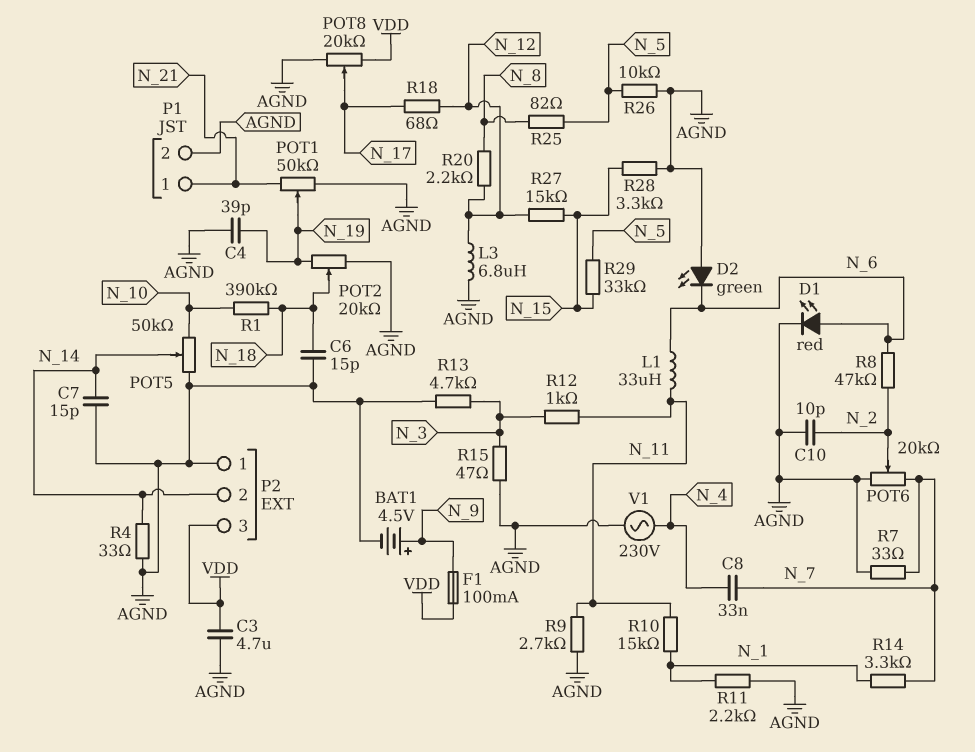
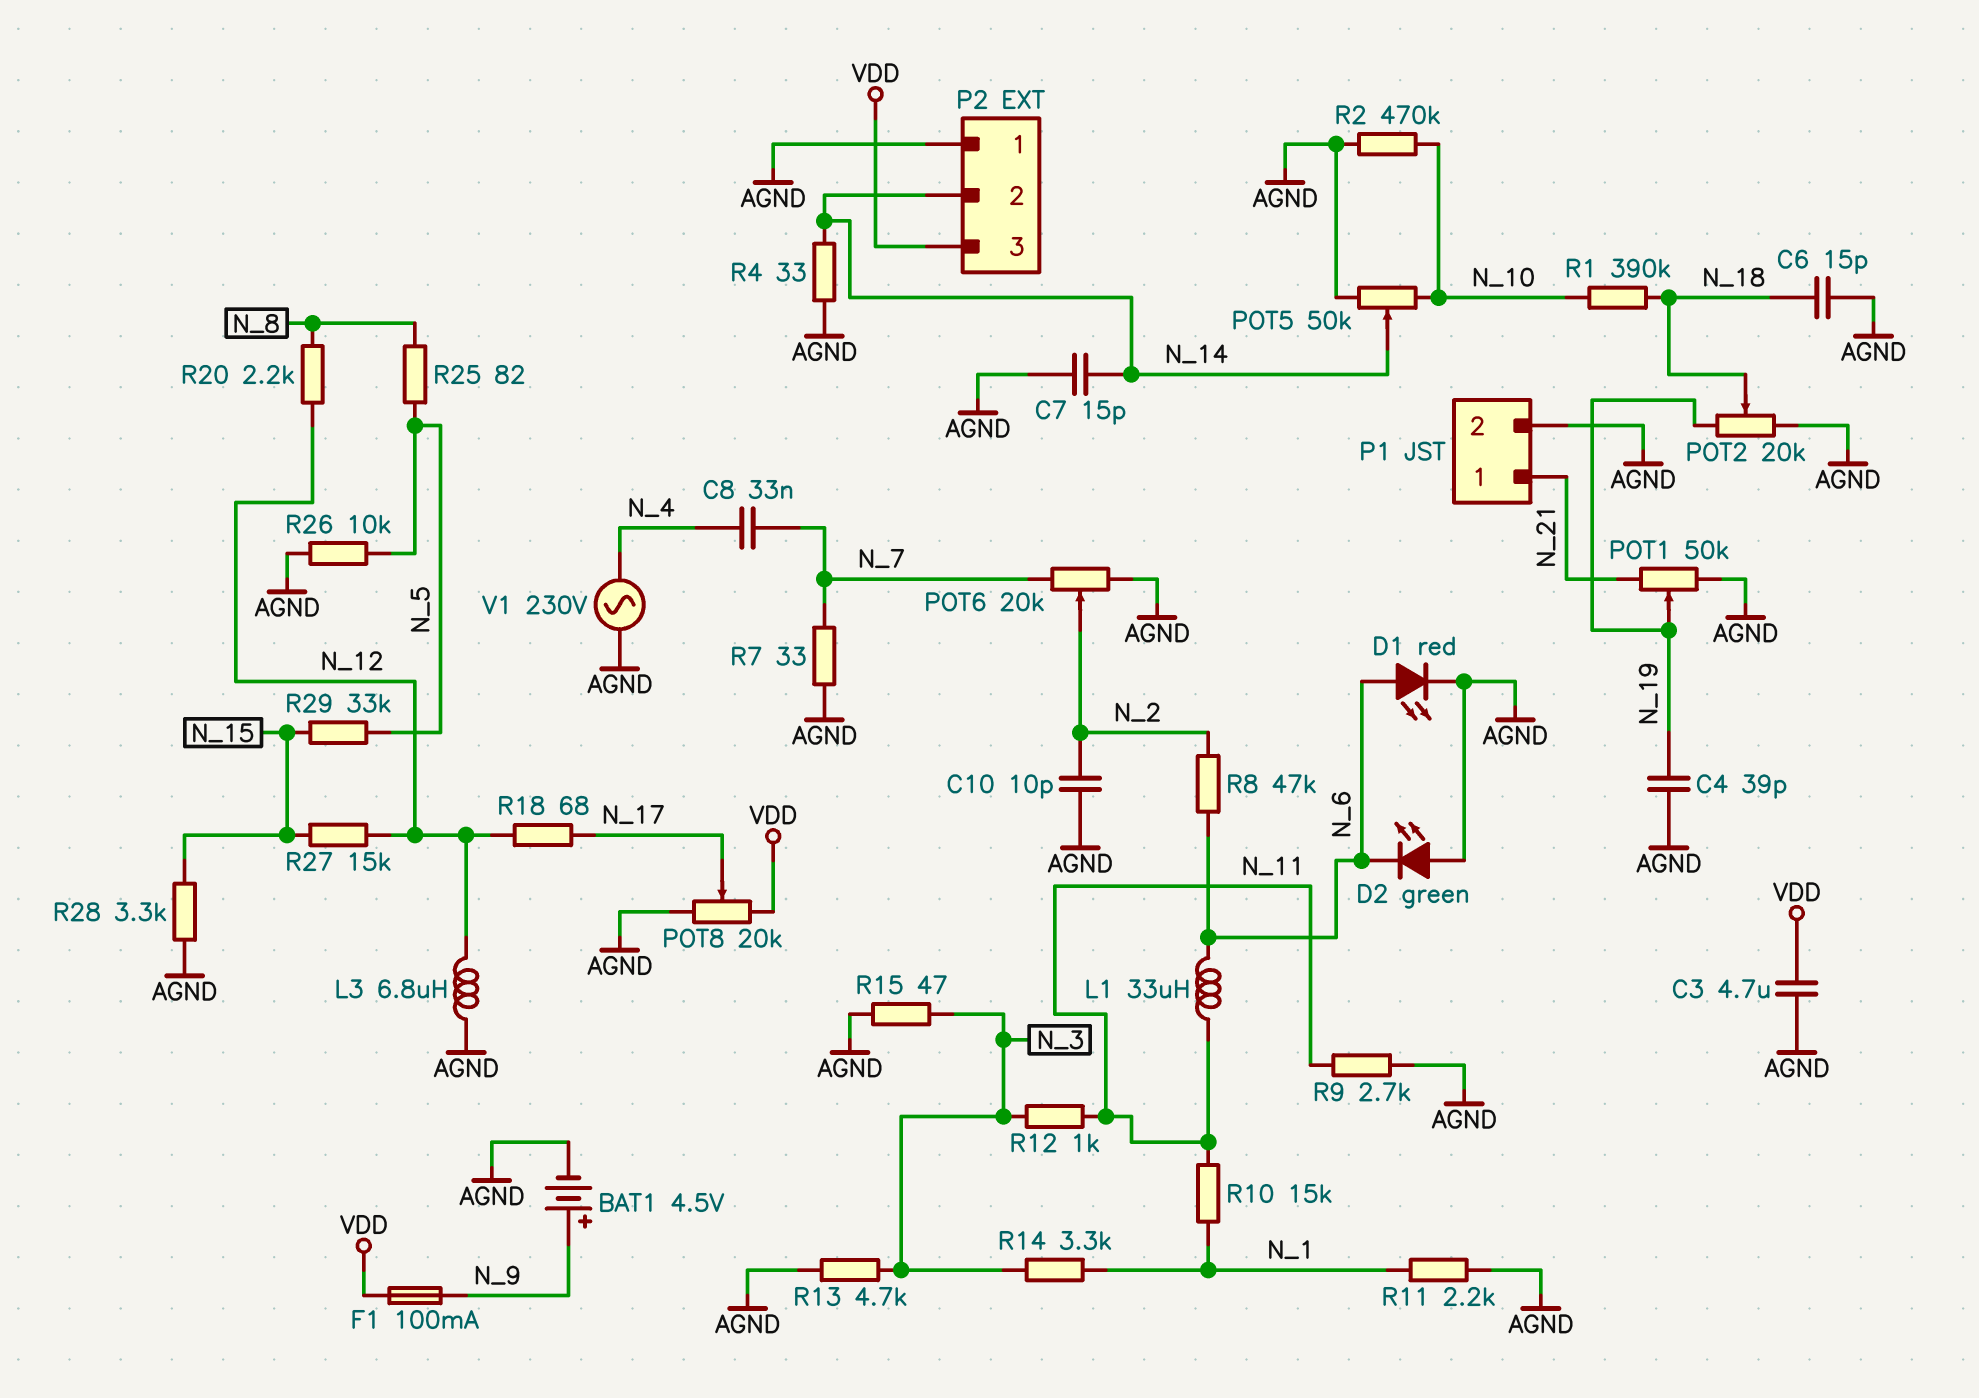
R2: none -> 470k (AGND, N_10)
R14: 3.3k (N_1, N_7) -> 3.3k (N_1, N_3)

